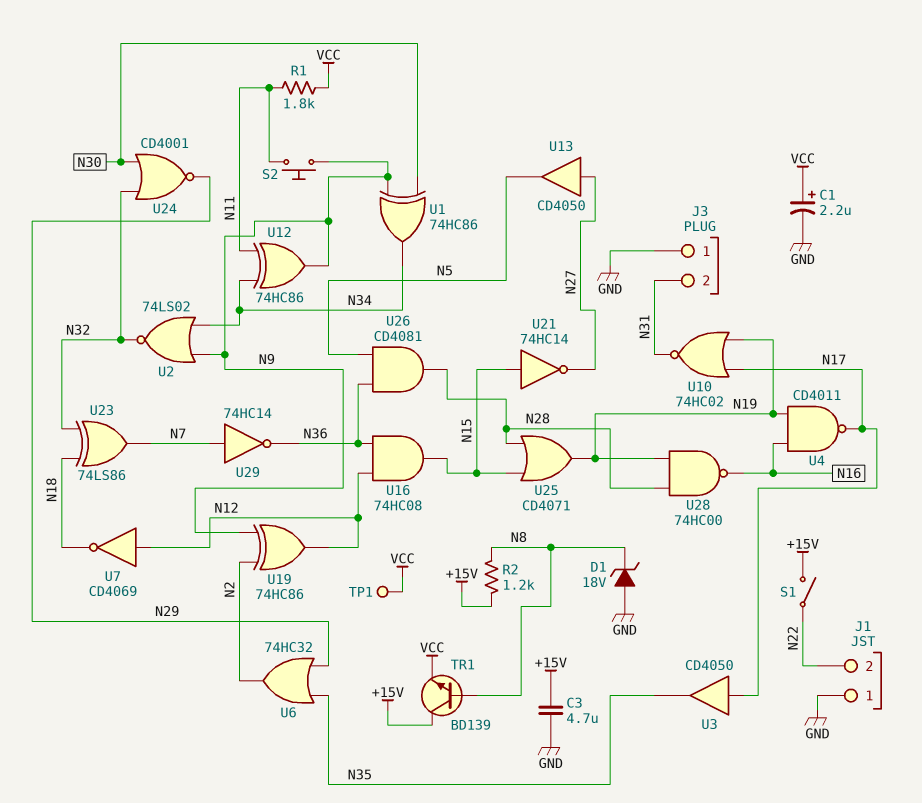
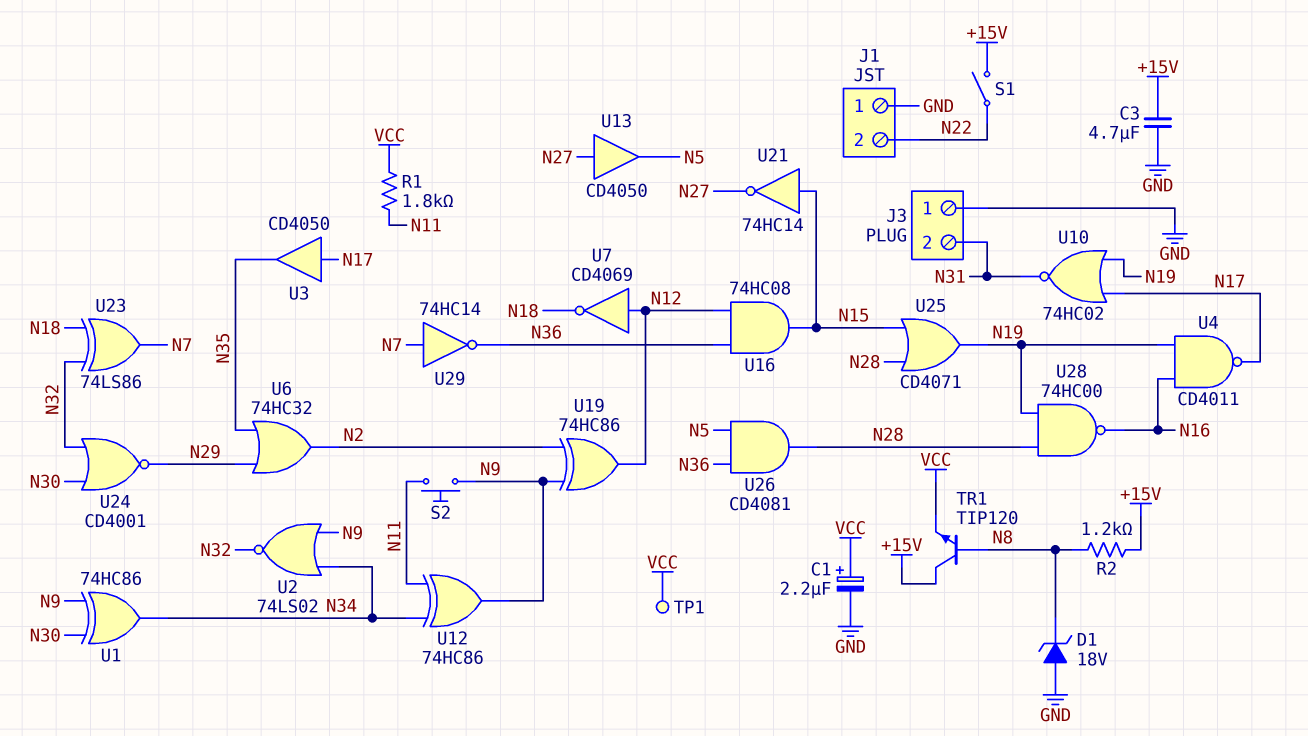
TR1: NPN BD139 (B N8, C +15V, E VCC) -> NPN TIP120 (B N8, C +15V, E VCC)

